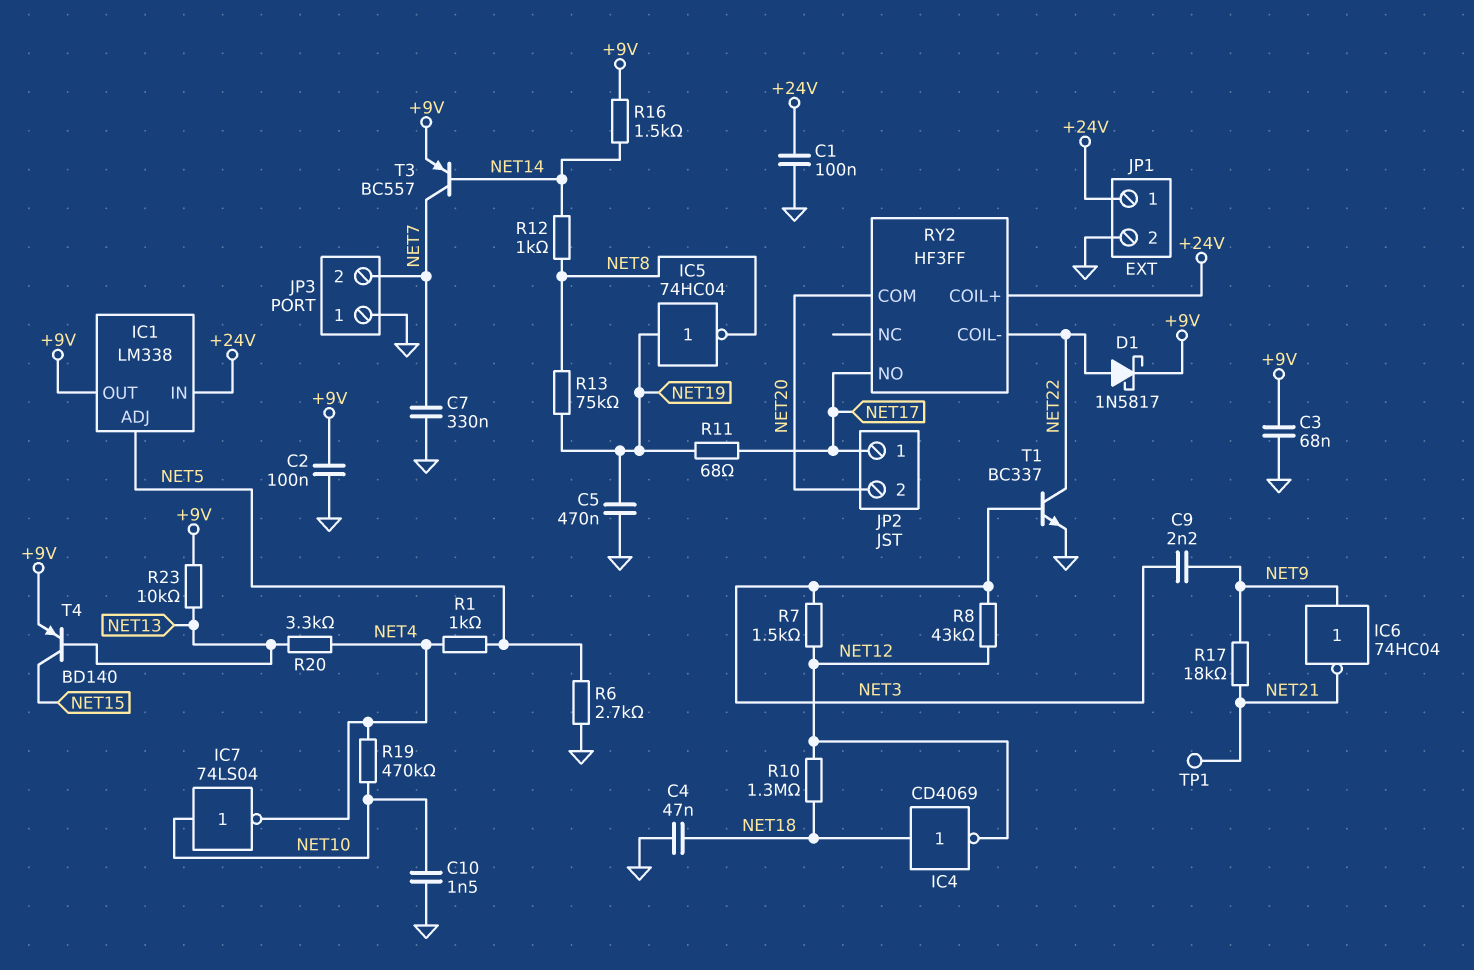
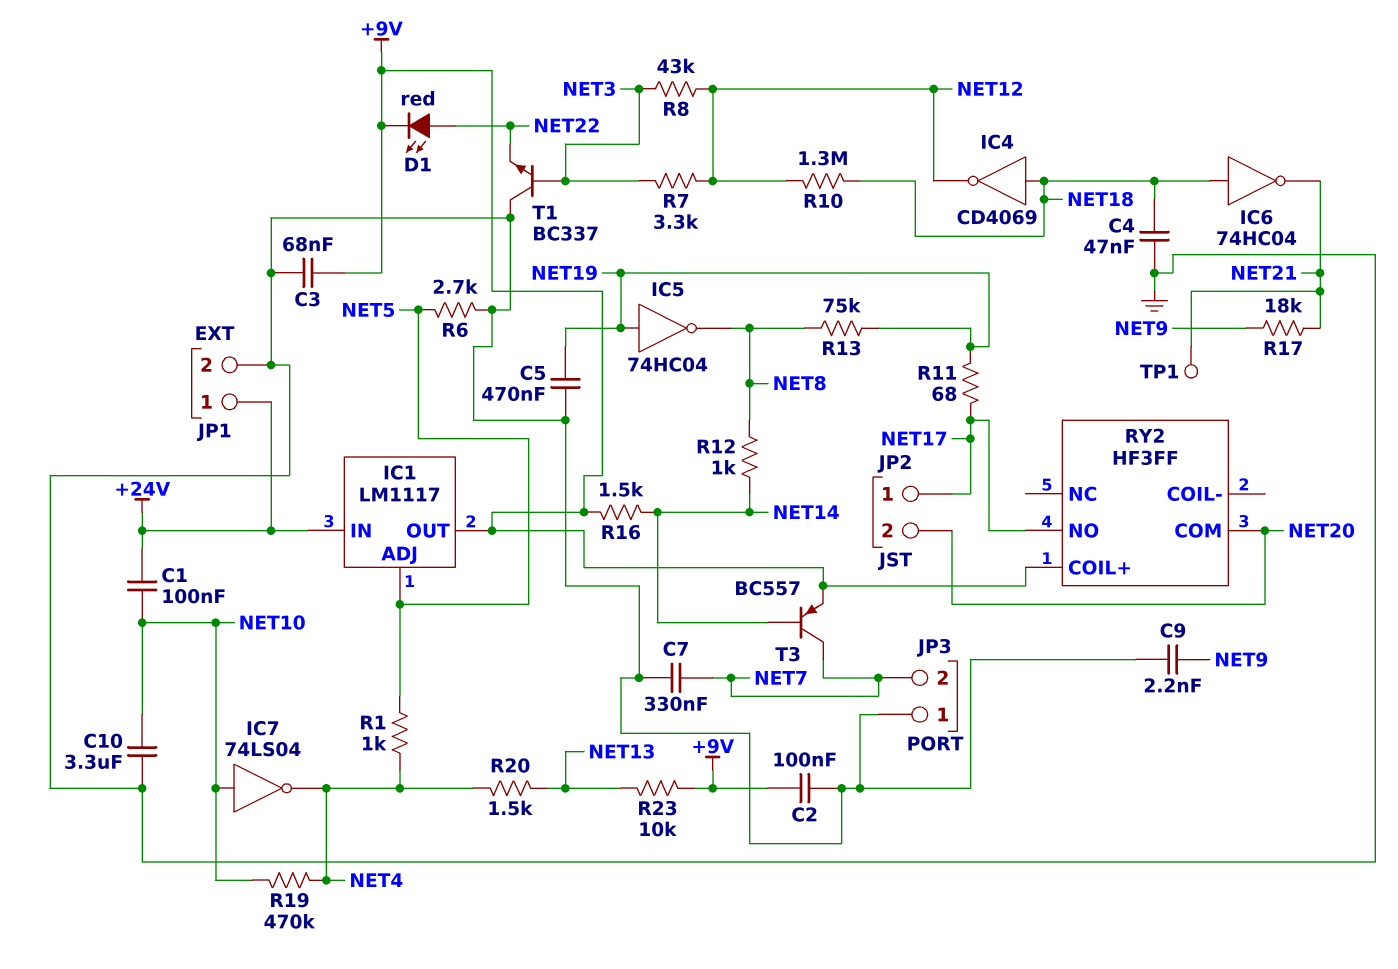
C1: 100nF (+24V, GND) -> 100nF (+24V, NET10)
C9: 2.2nF (NET3, NET9) -> 2.2nF (GND, NET9)
C10: 1.5nF (GND, NET10) -> 3.3uF (GND, NET10)
D1: schottky 1N5817 (A NET22, K +9V) -> LED red (A NET22, K +9V)
IC1: LM338 -> LM1117
IC6: NOT 74HC04 (in NET9, out NET21) -> NOT 74HC04 (in NET18, out NET21)
R7: 1.5k (NET3, NET12) -> 3.3k (NET3, NET12)
R20: 3.3k (NET4, NET13) -> 1.5k (NET4, NET13)
RY2 pin COIL+: +24V -> +9V
RY2 pin COIL-: NET22 -> none
T1: NPN BC337 (B NET3, C NET22, E GND) -> NPN BC337 (B NET3, C GND, E NET22)
T4: PNP BD140 (B NET13, C NET15, E +9V) -> none

